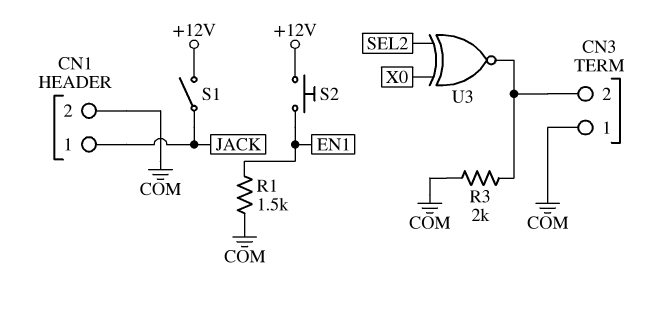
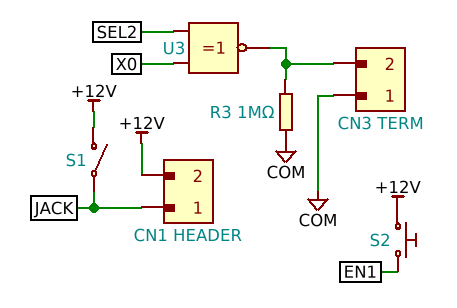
CN1 pin 2: COM -> +12V
R1: 1.5k (COM, EN1) -> none
R3: 2k (CN3/2, COM) -> 1M (CN3/2, COM)

